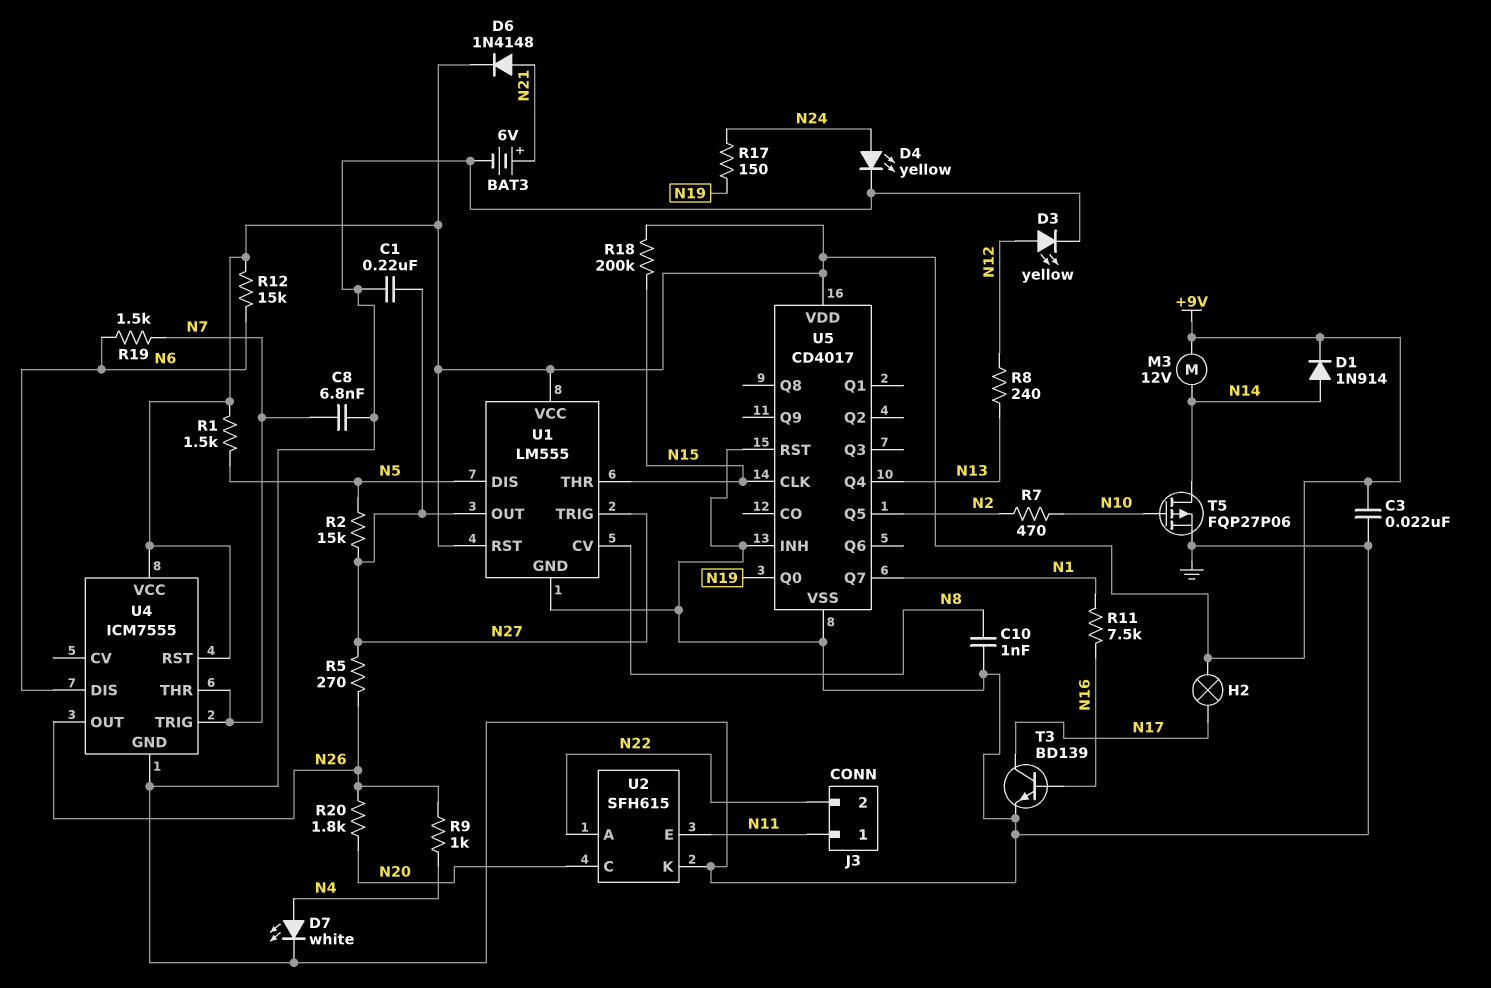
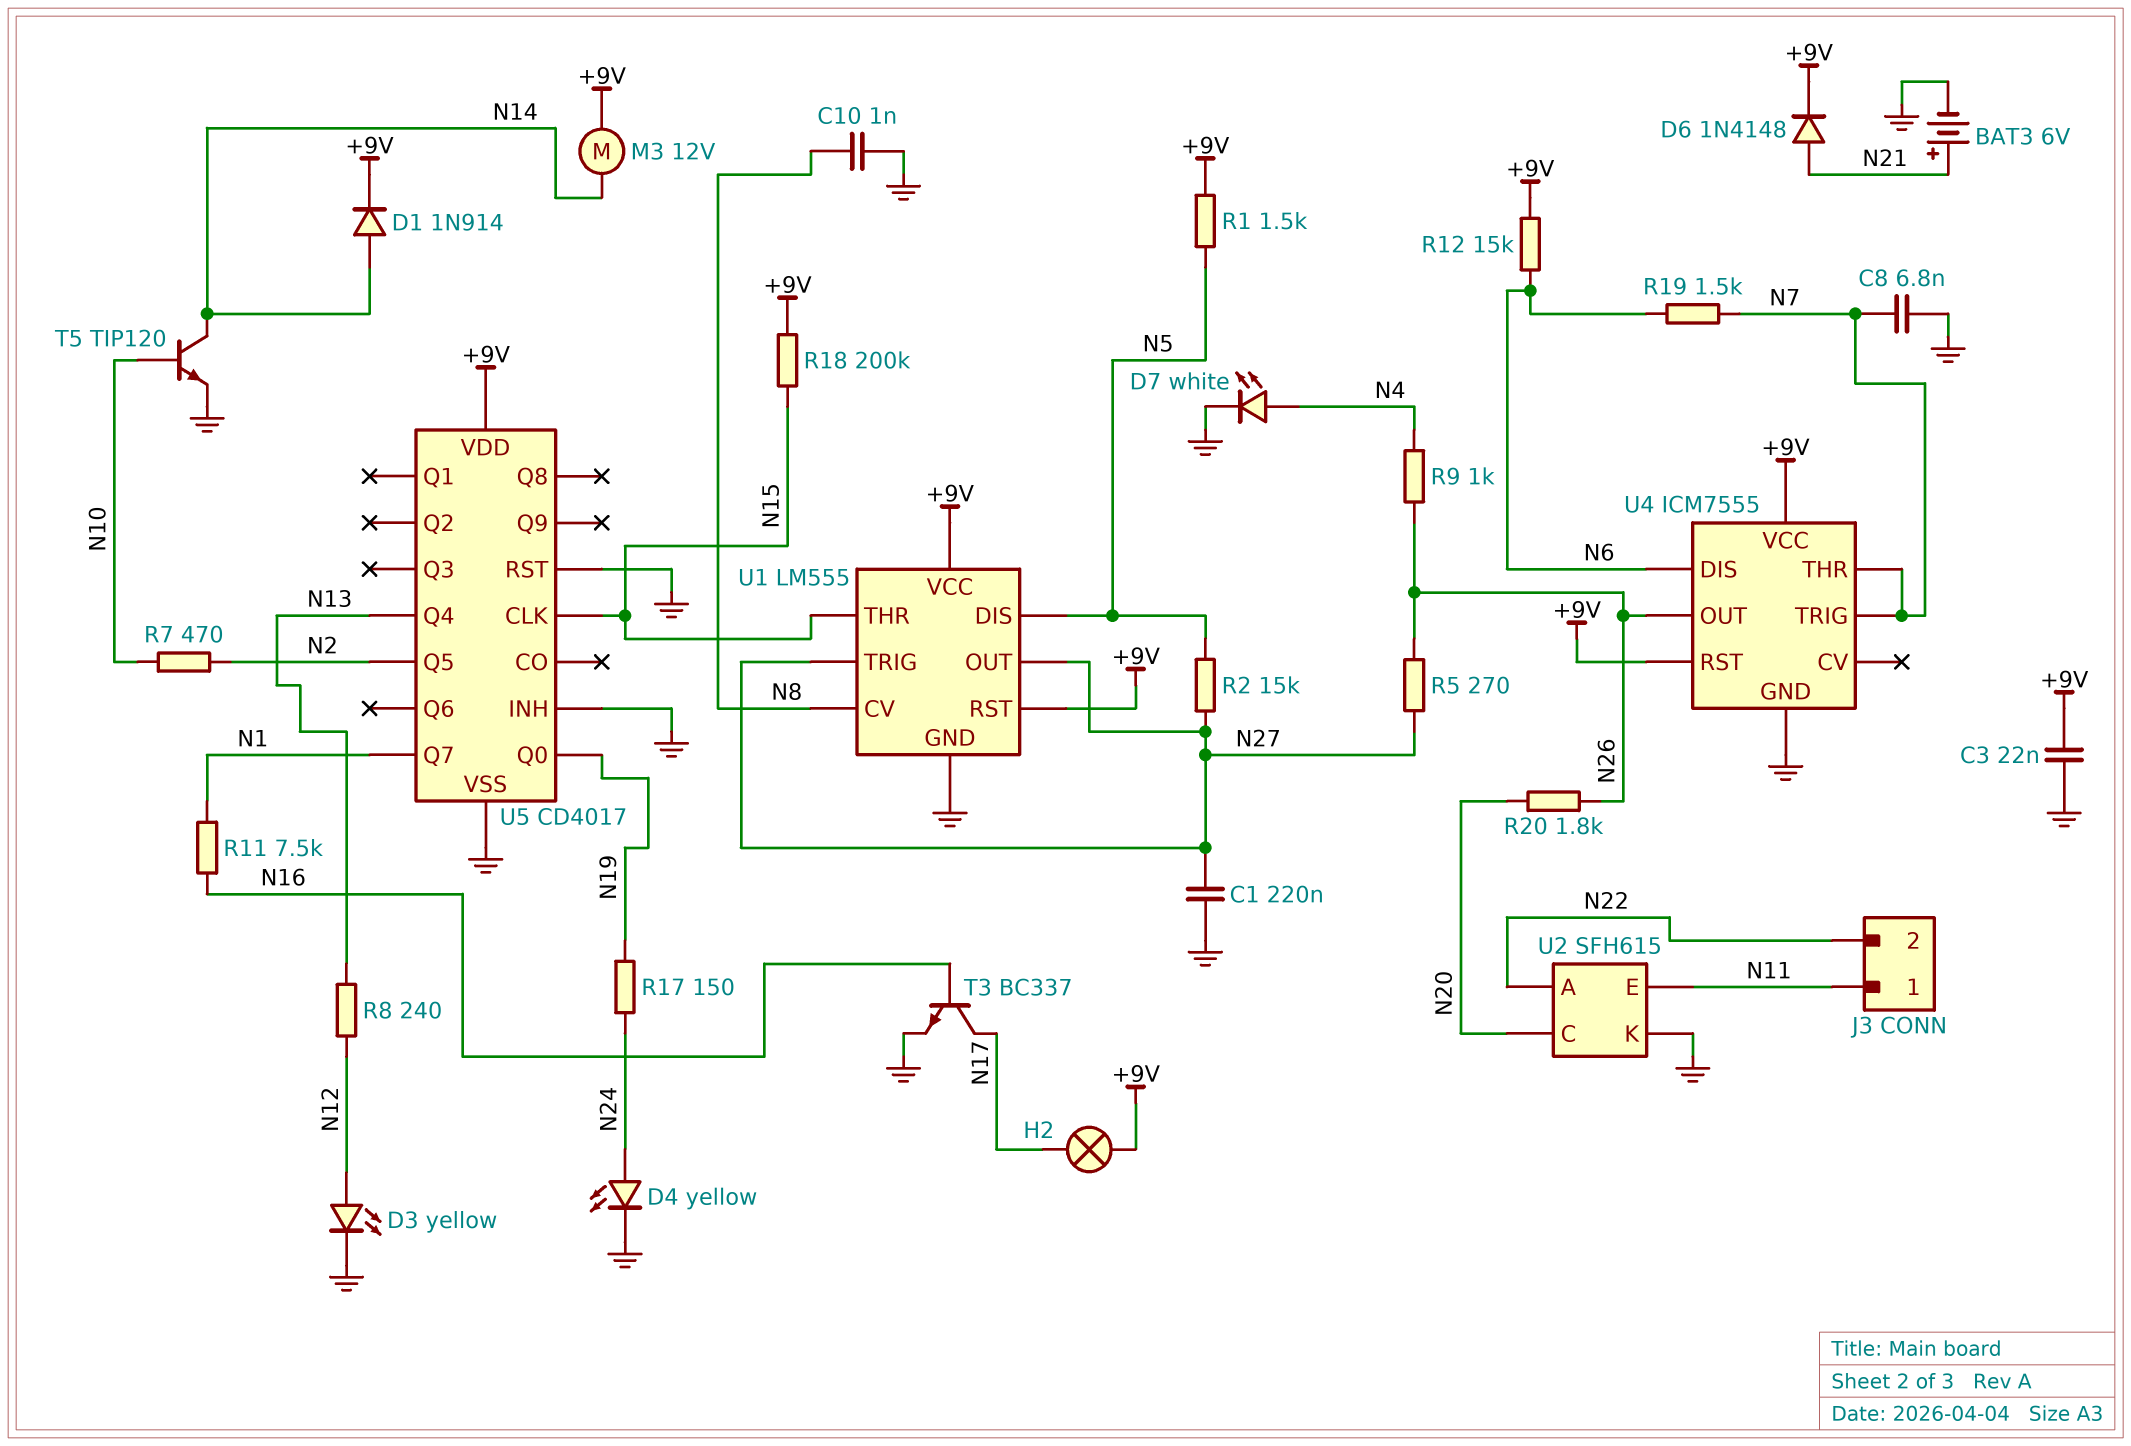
T3: NPN BD139 (B N16, C N17, E GND) -> NPN BC337 (B N16, C N17, E GND)
T5: PMOS FQP27P06 (G N10, D N14, S GND) -> NPN TIP120 (B N10, C N14, E GND)

